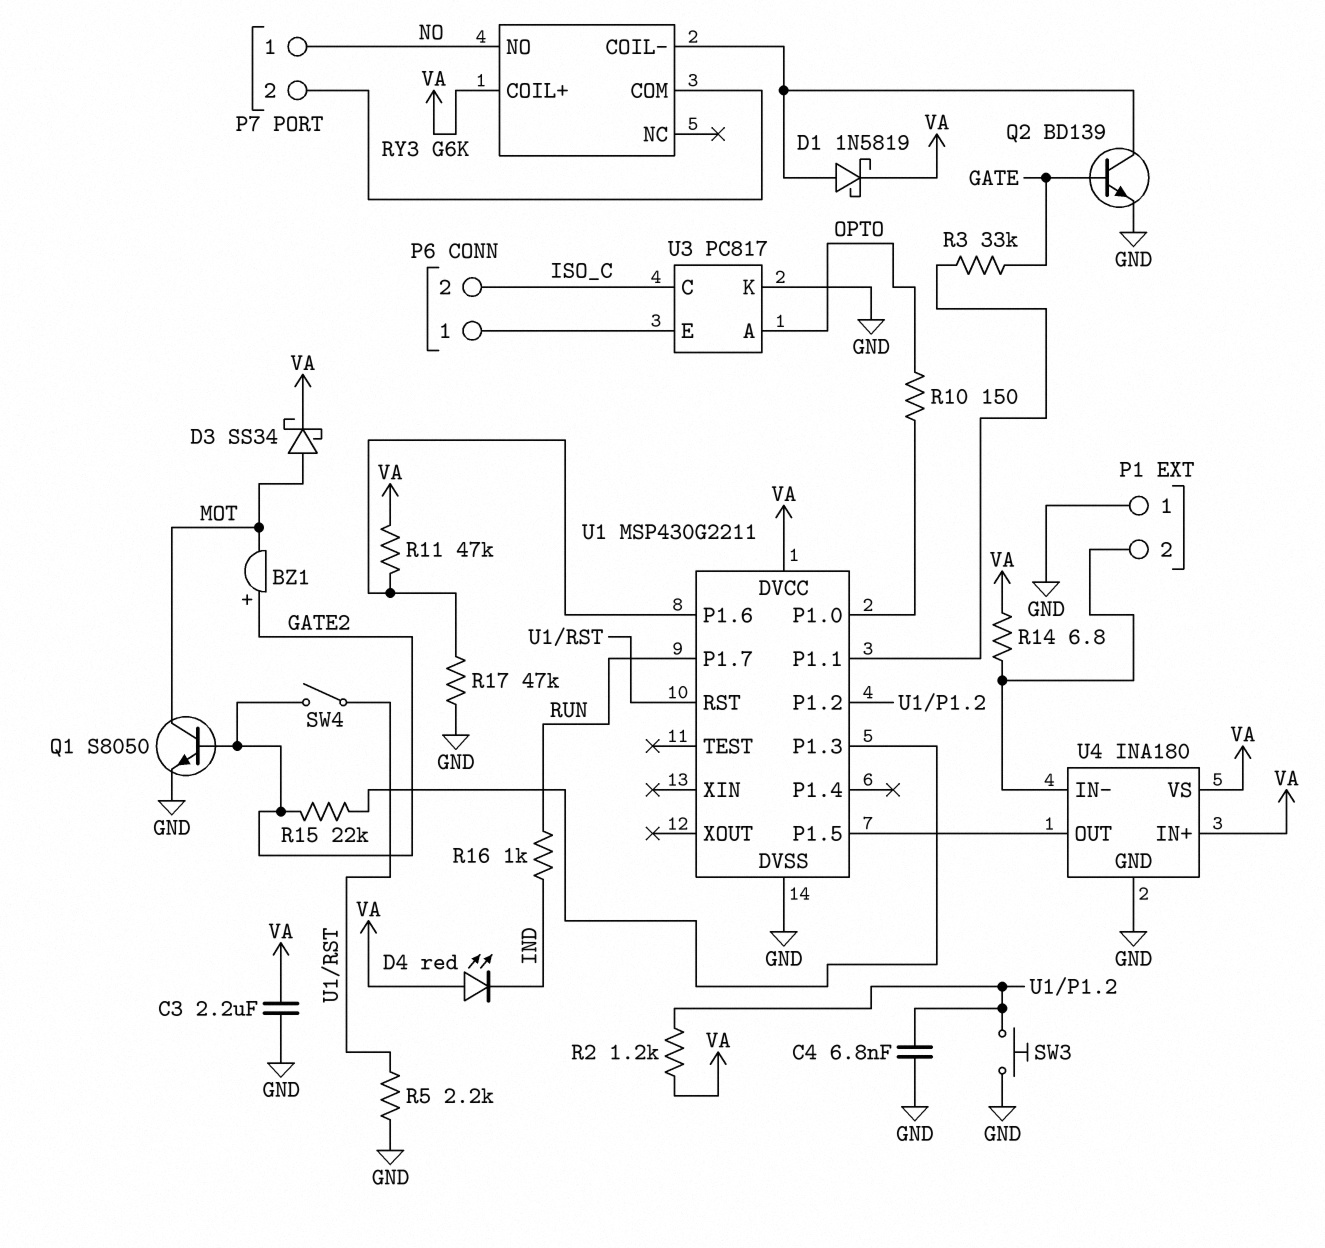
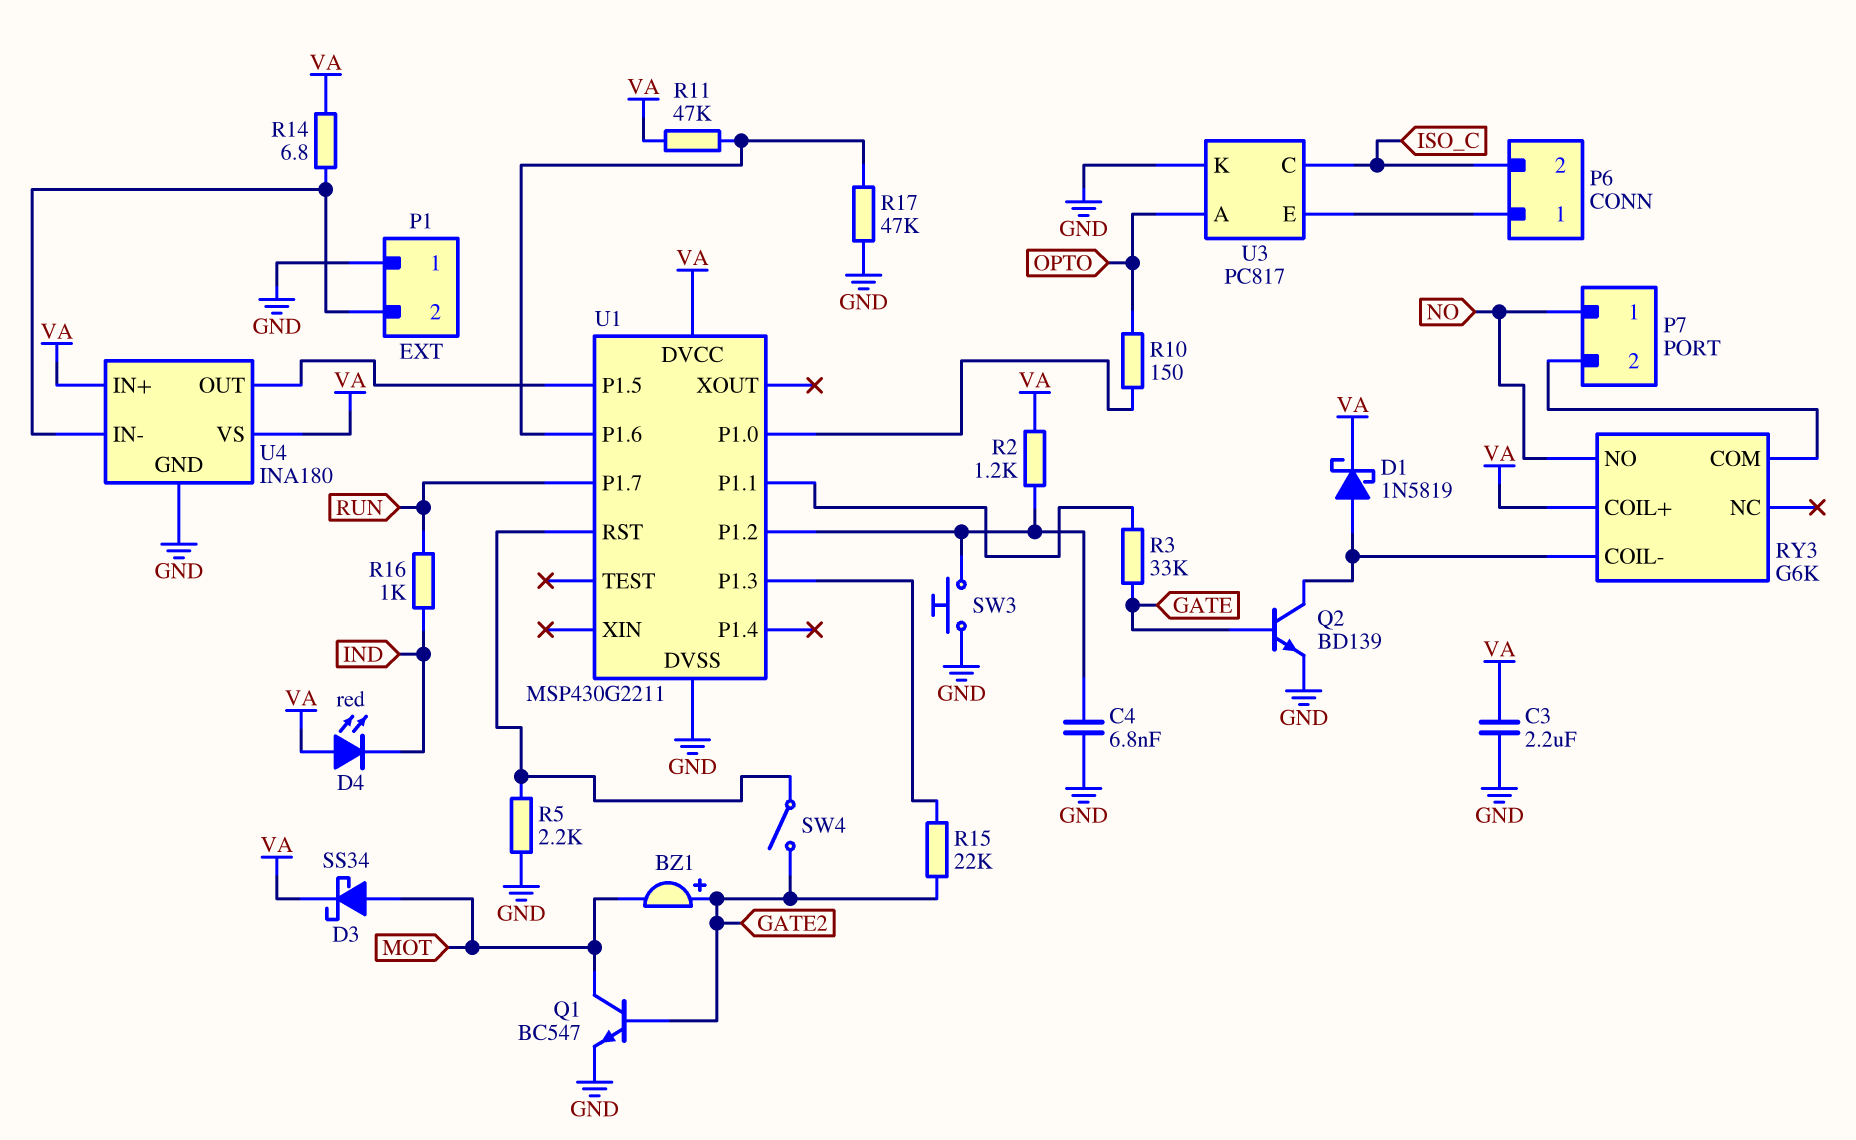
Q1: NPN S8050 (B GATE2, C MOT, E GND) -> NPN BC547 (B GATE2, C MOT, E GND)

